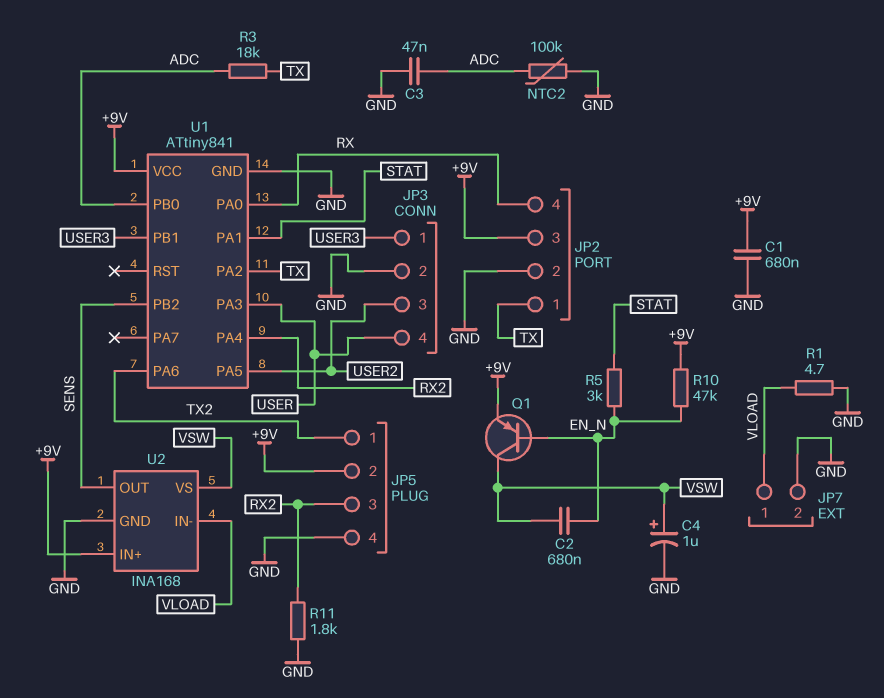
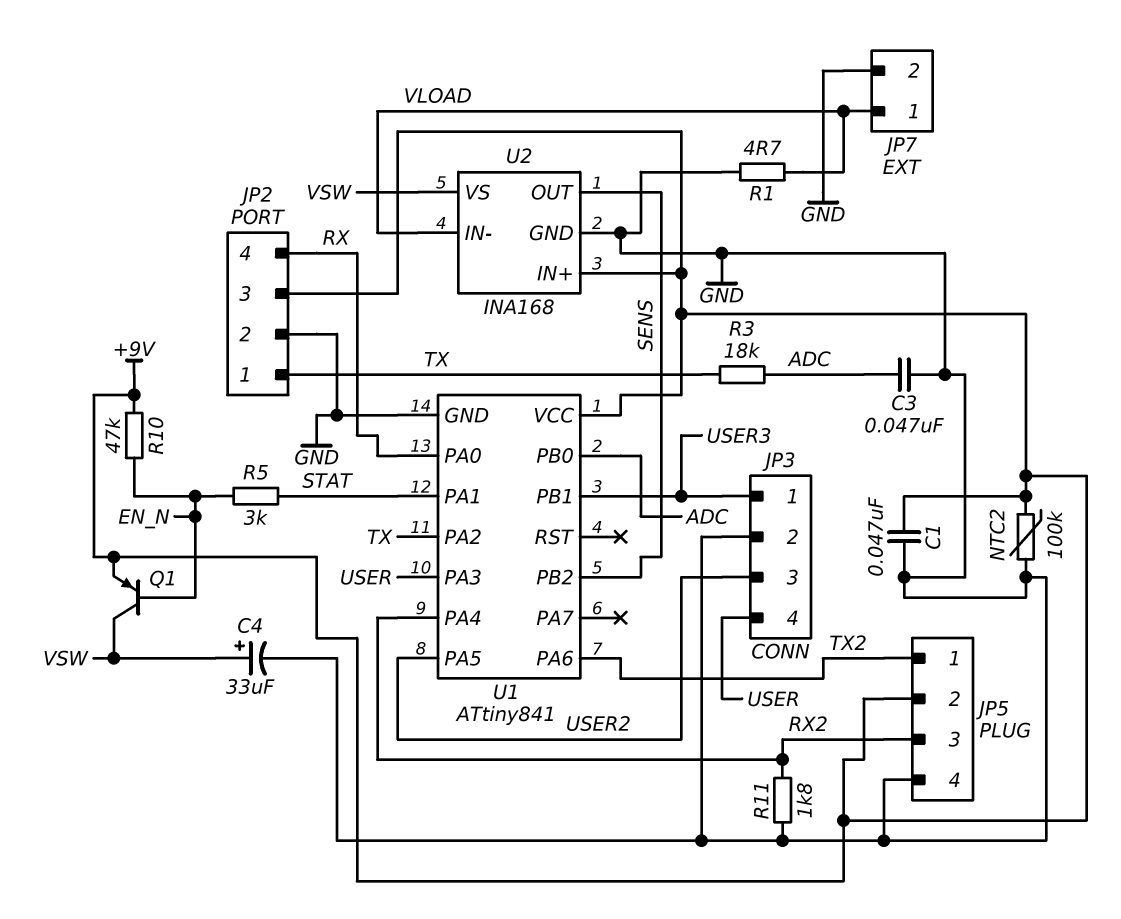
C1: 680nF (+9V, GND) -> 47nF (+9V, GND)
C2: 680nF (EN_N, VSW) -> none
C4: 1uF (plus VSW, minus GND) -> 33uF (plus VSW, minus GND)
NTC2: 100k (ADC, GND) -> 100k (+9V, GND)

